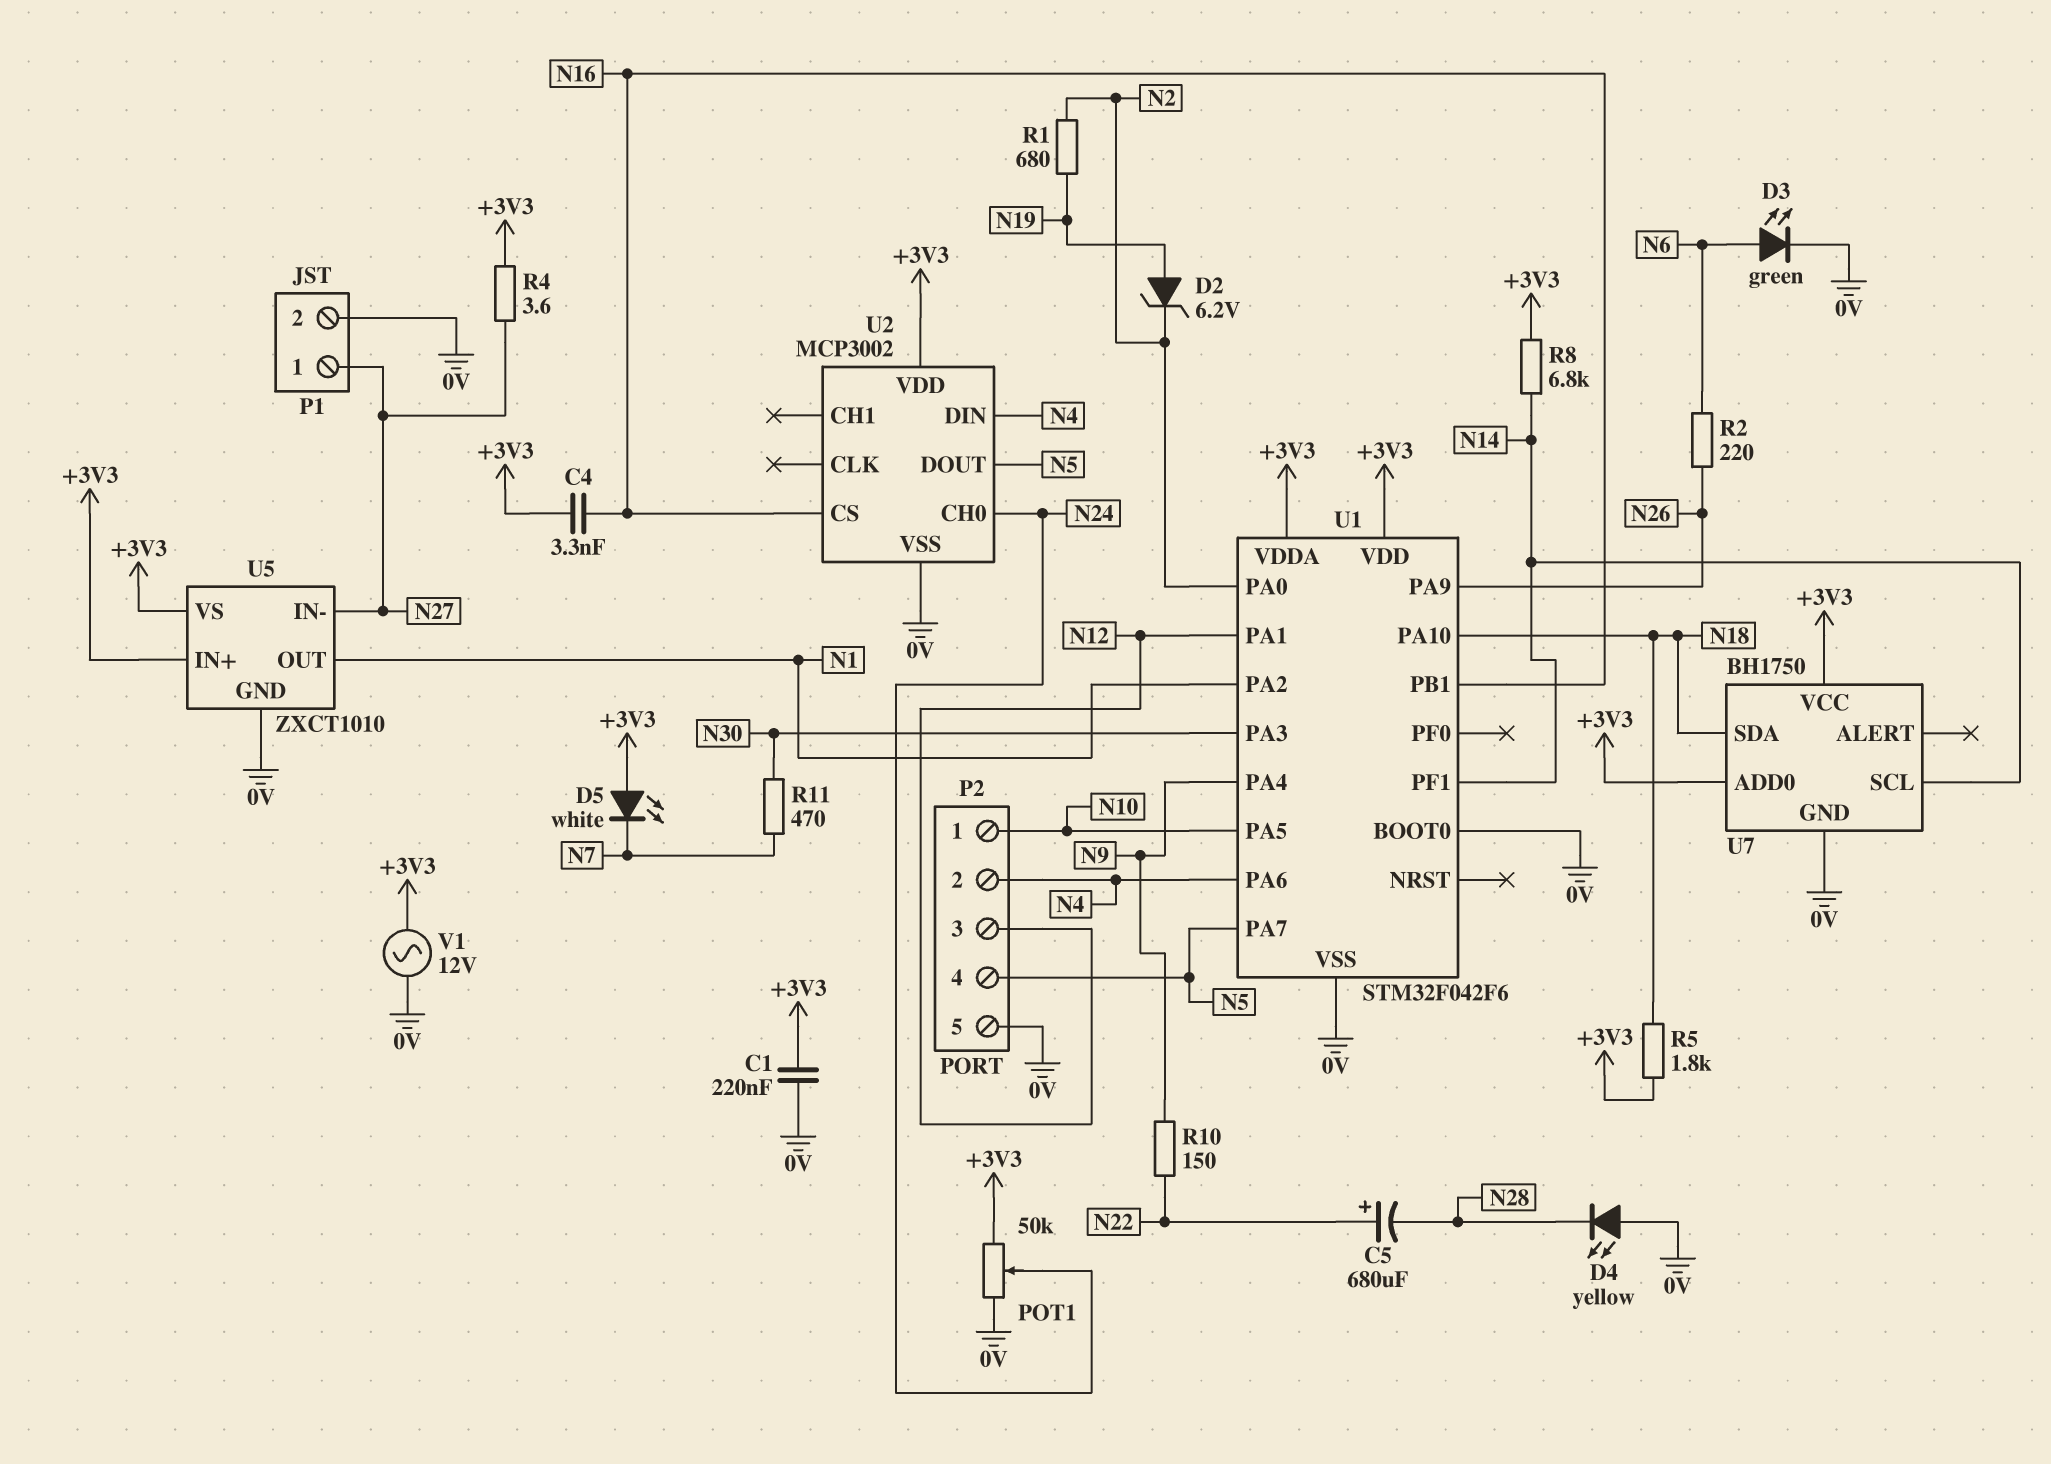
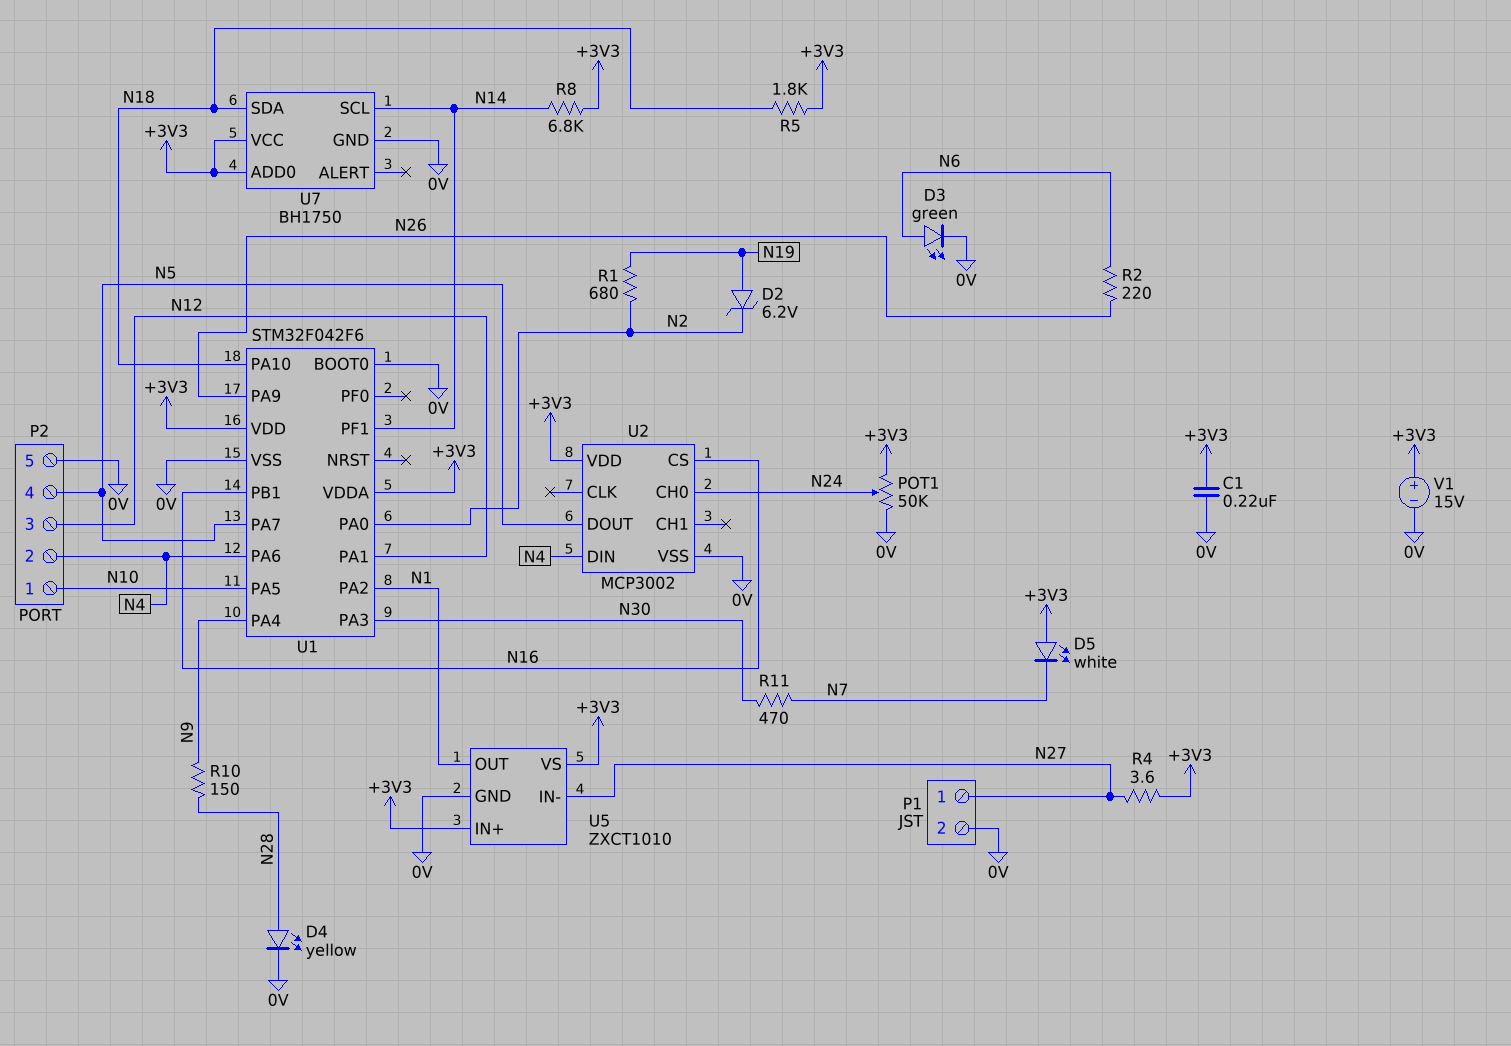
C4: 3.3nF (+3V3, N16) -> none
C5: 680uF (plus N22, minus N28) -> none
D4: LED yellow (A 0V, K N28) -> LED yellow (A N28, K 0V)
R10: 150 (N9, N22) -> 150 (N9, N28)
V1: AC 12V (+3V3, 0V) -> 15V (plus +3V3, minus 0V)

